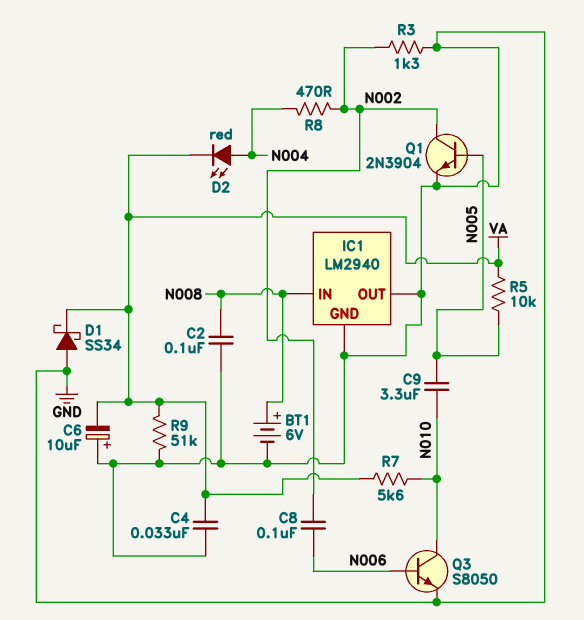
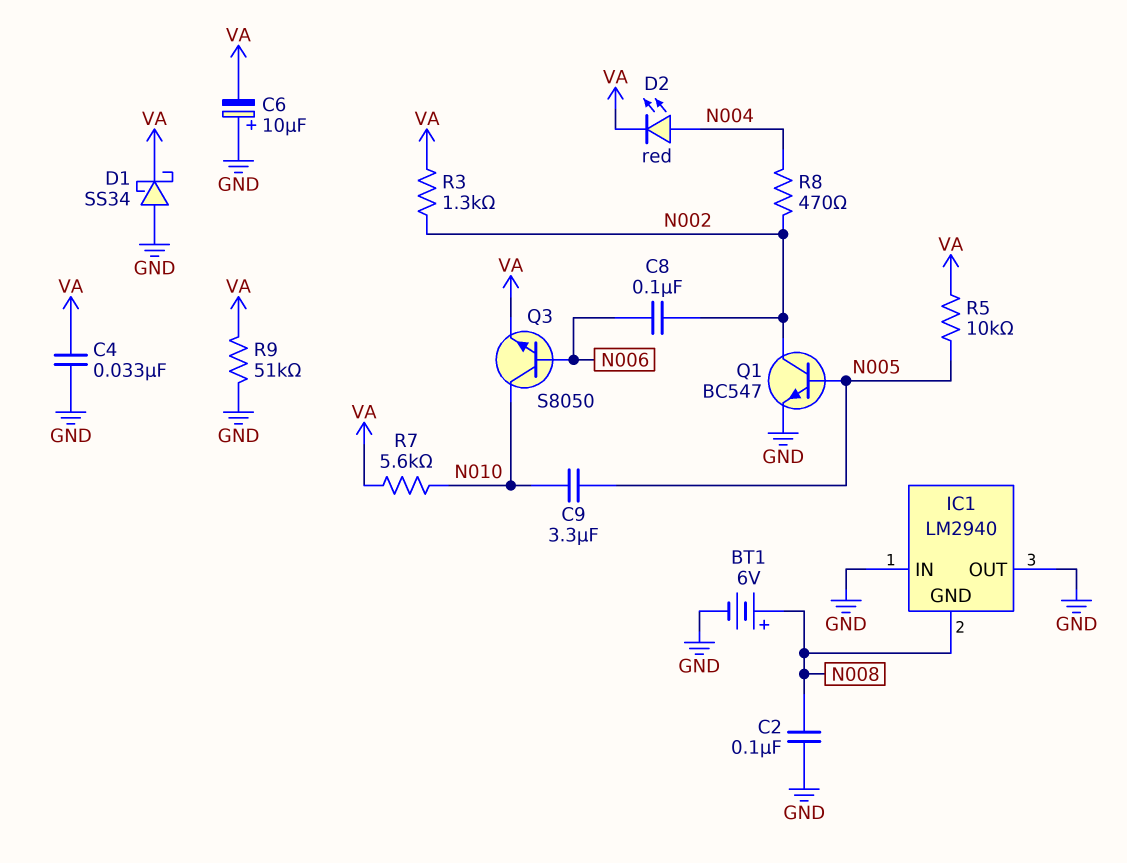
IC1 pin GND: GND -> N008
IC1 pin IN: N008 -> GND
Q1: NPN 2N3904 (B N005, C N002, E GND) -> NPN BC547 (B N005, C N002, E GND)
Q3: NPN S8050 (B N006, C N010, E GND) -> NPN S8050 (B N006, C N010, E VA)
R3: 1.3k (GND, N002) -> 1.3k (N002, VA)

